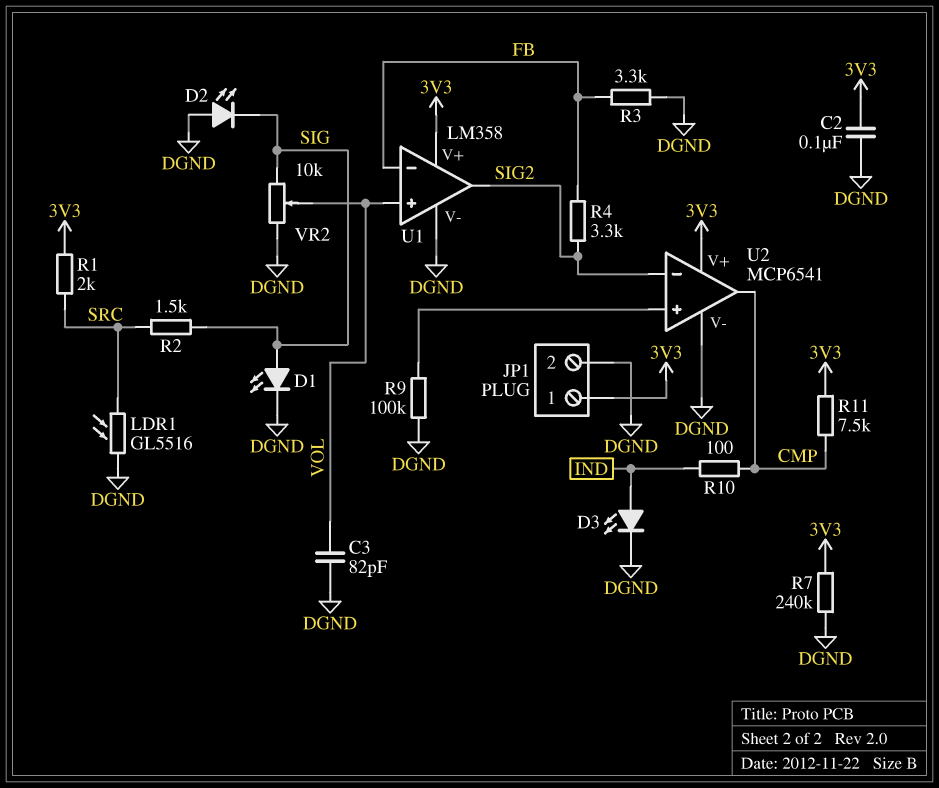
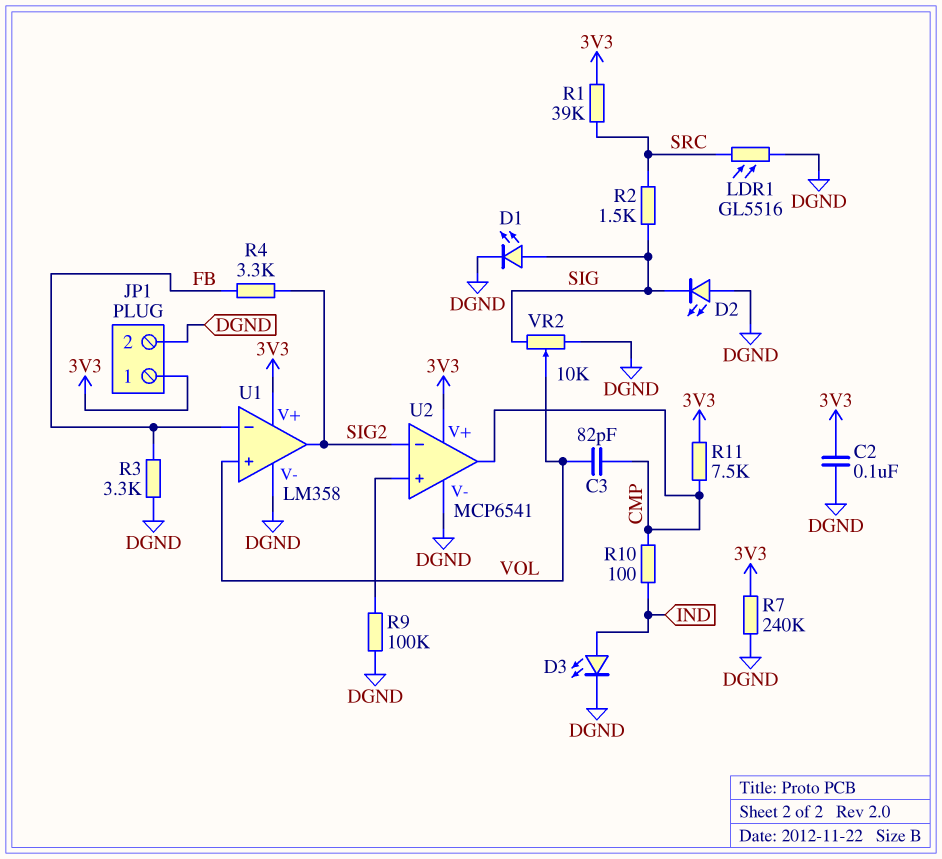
C3: 82pF (DGND, VOL) -> 82pF (CMP, VOL)
R1: 2k (3V3, SRC) -> 39k (3V3, SRC)

